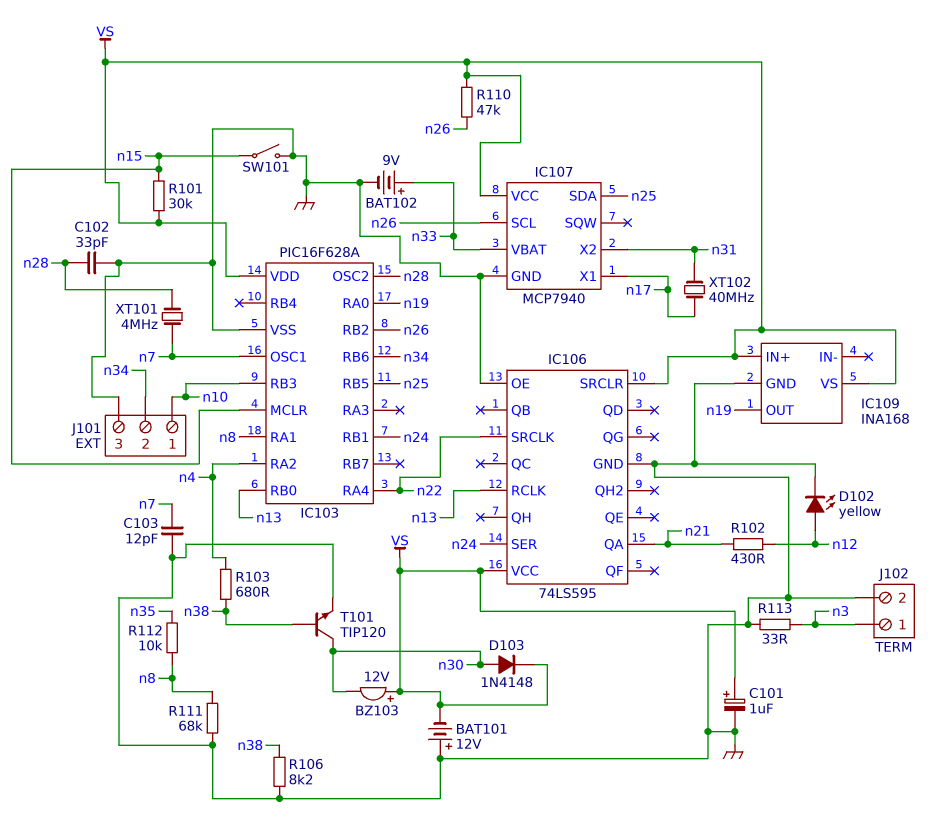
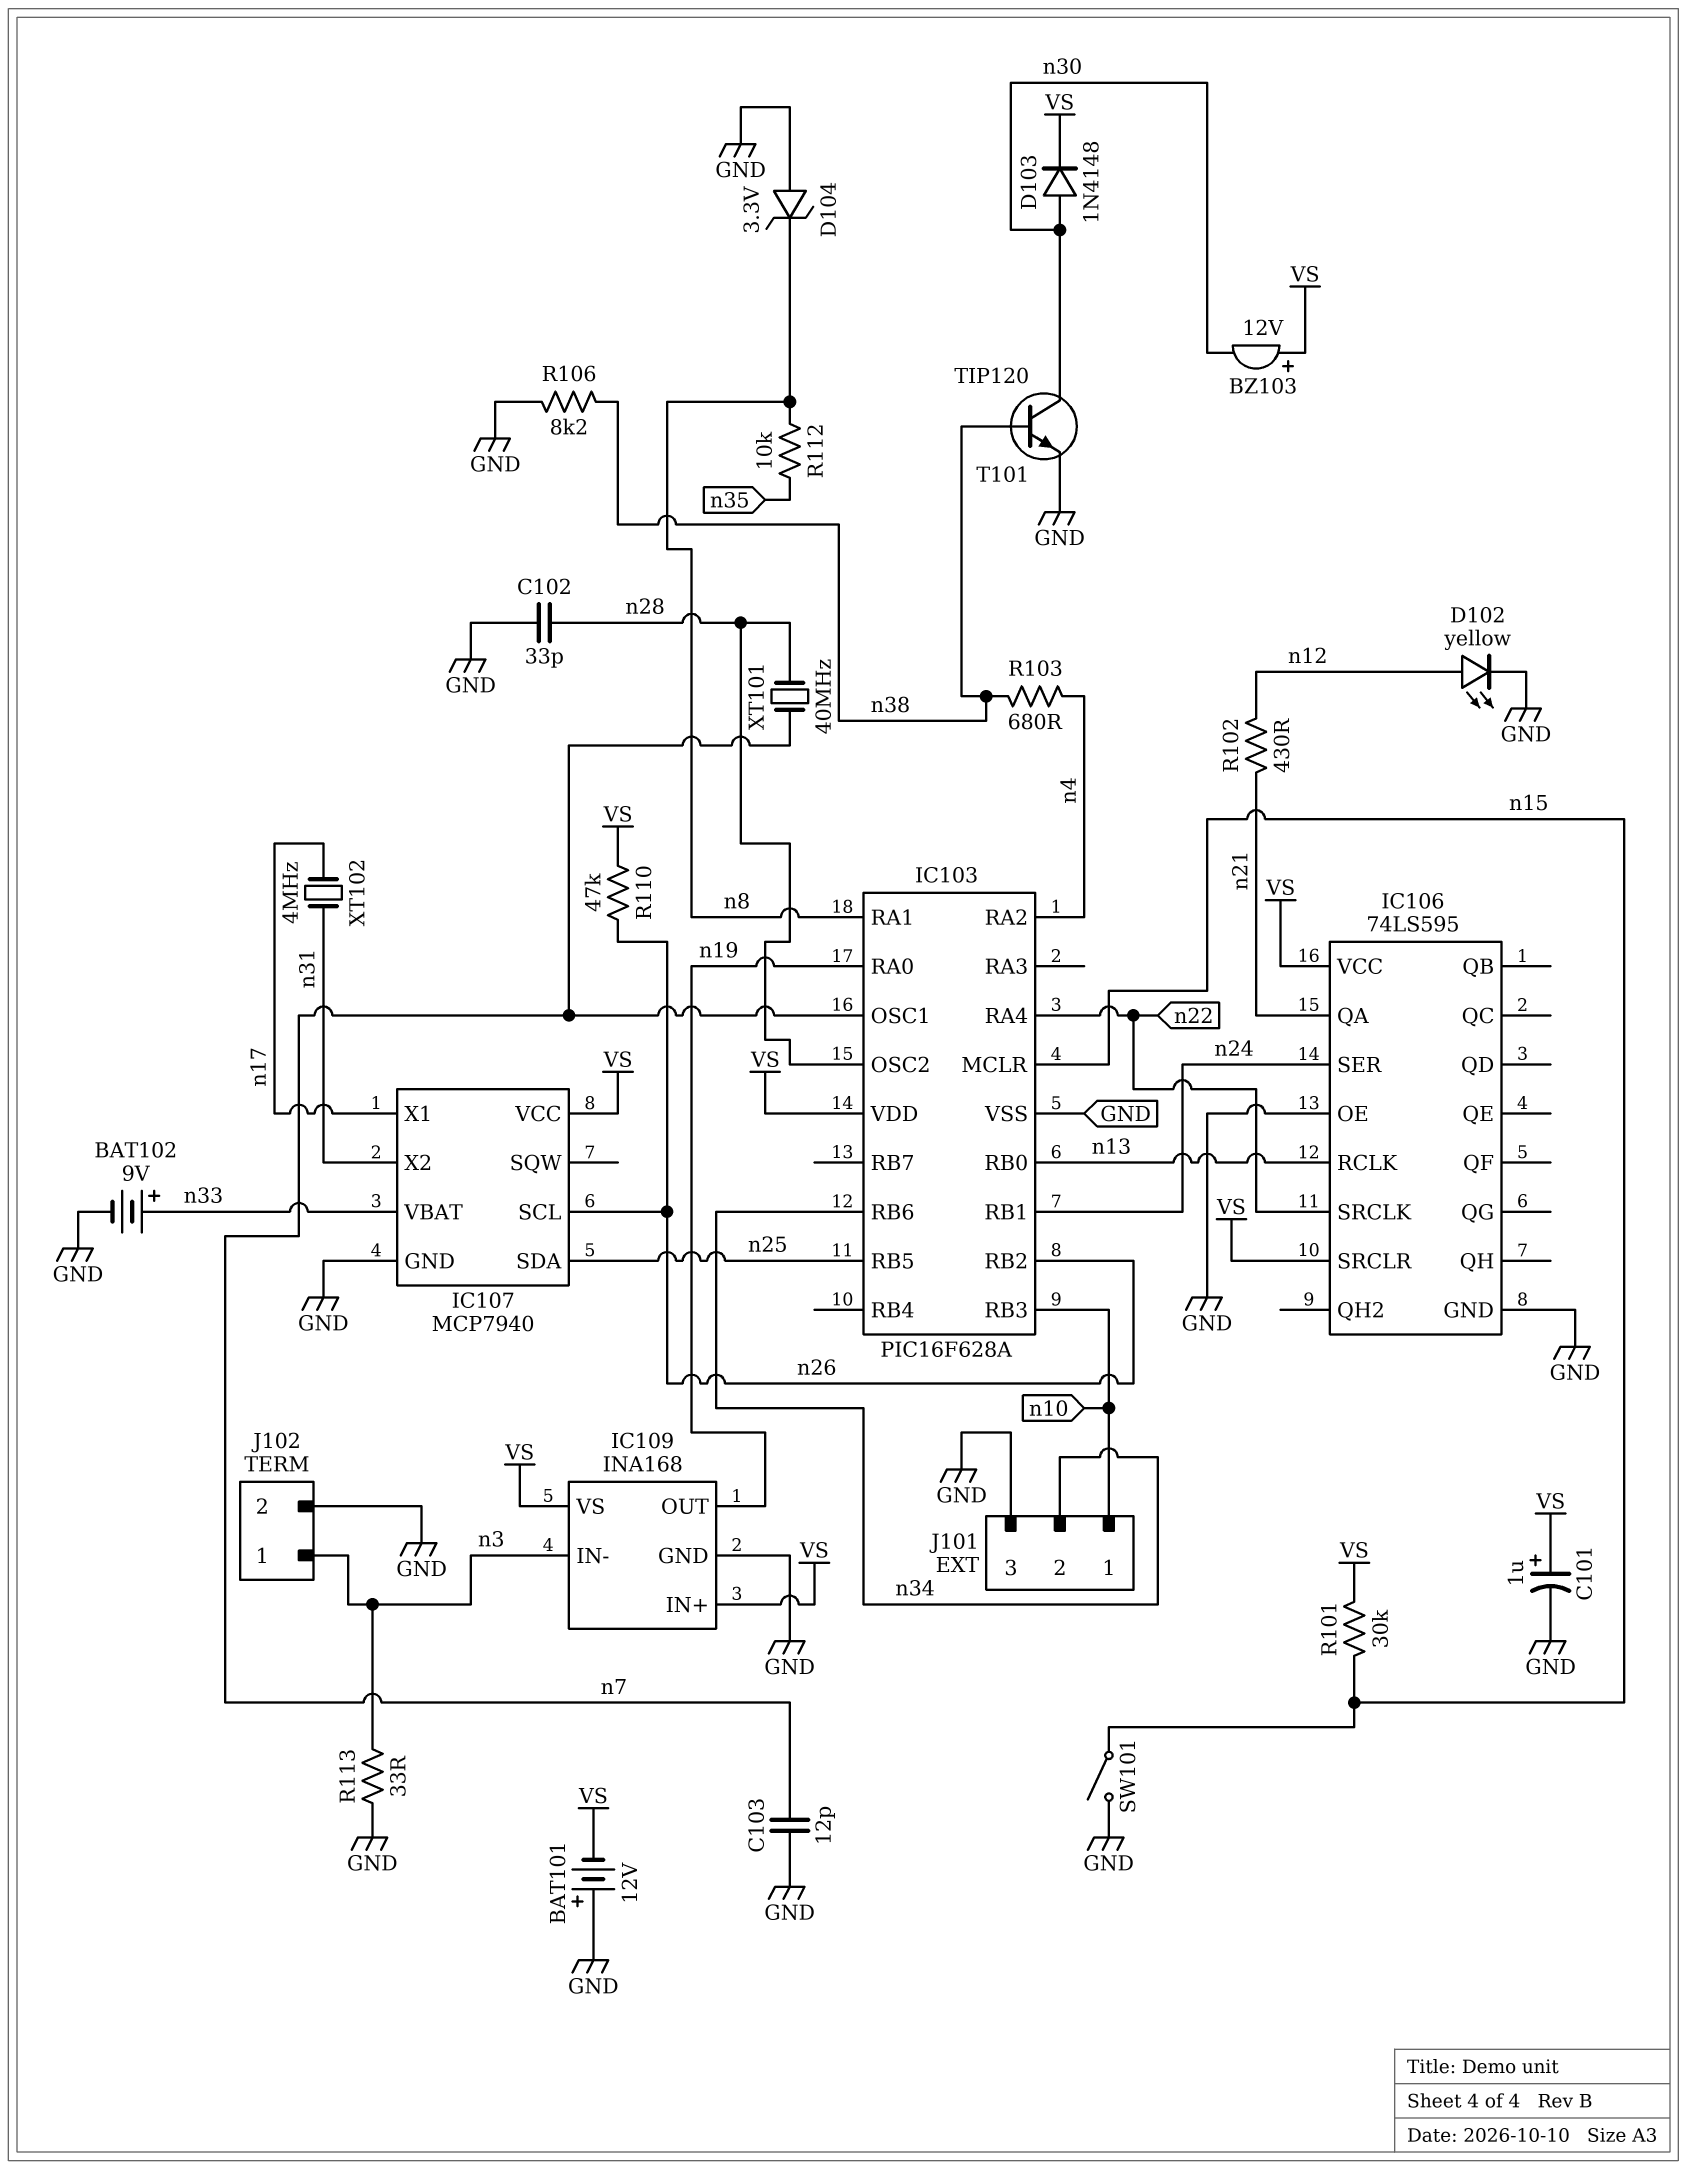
D104: none -> zener 3.3V (A GND, K n8)
IC109 pin IN-: none -> n3
R111: 68k (GND, n8) -> none
XT101: 4MHz (n7, n28) -> 40MHz (n7, n28)
XT102: 40MHz (n17, n31) -> 4MHz (n17, n31)

